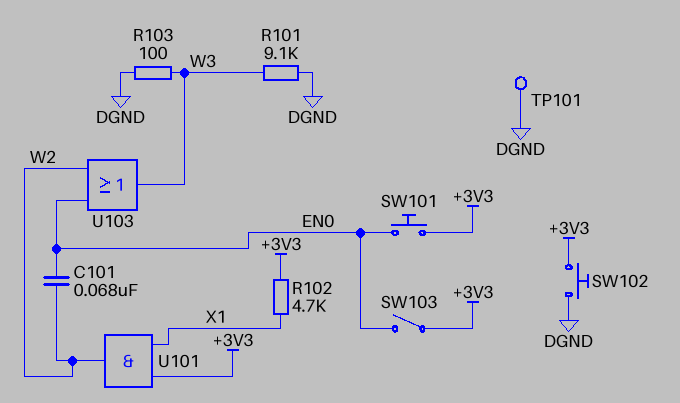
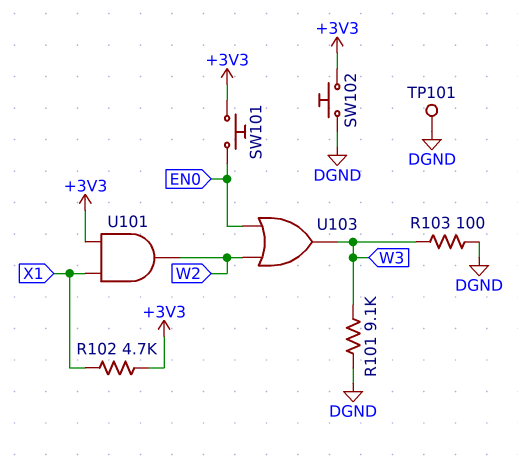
C101: 68nF (EN0, W2) -> none
SW103: switch (+3V3, EN0) -> none

